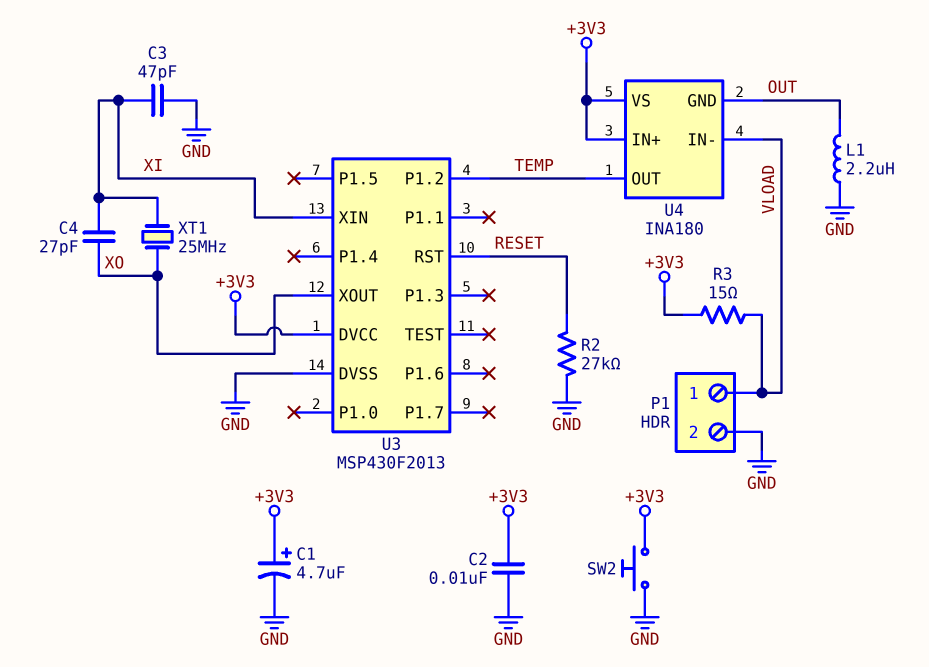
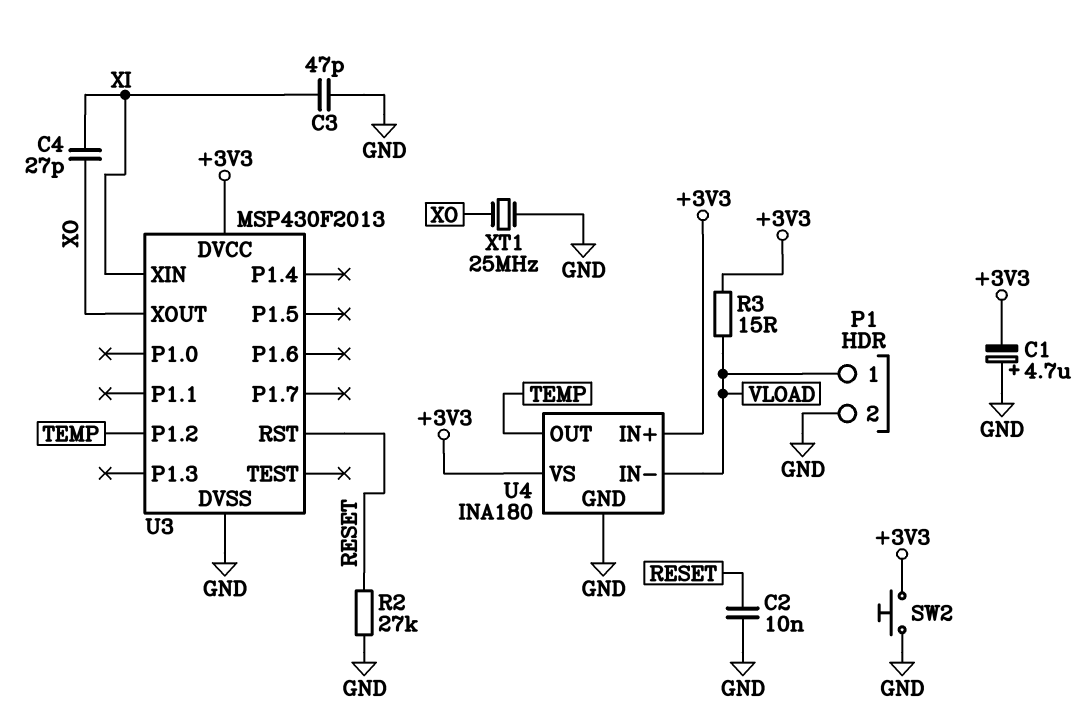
C1: 4.7uF (plus +3V3, minus GND) -> 4.7uF (plus GND, minus +3V3)
C2: 10nF (+3V3, GND) -> 10nF (GND, RESET)
L1: 2.2uH (GND, OUT) -> none
U4 pin GND: OUT -> GND
XT1: 25MHz (XI, XO) -> 25MHz (GND, XO)

